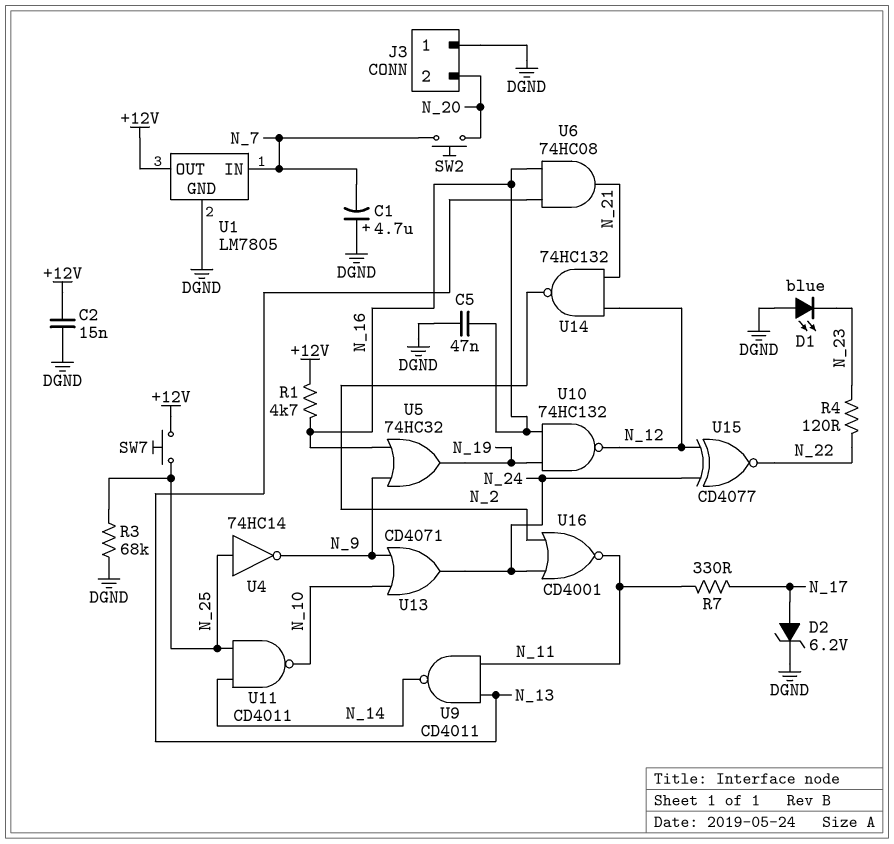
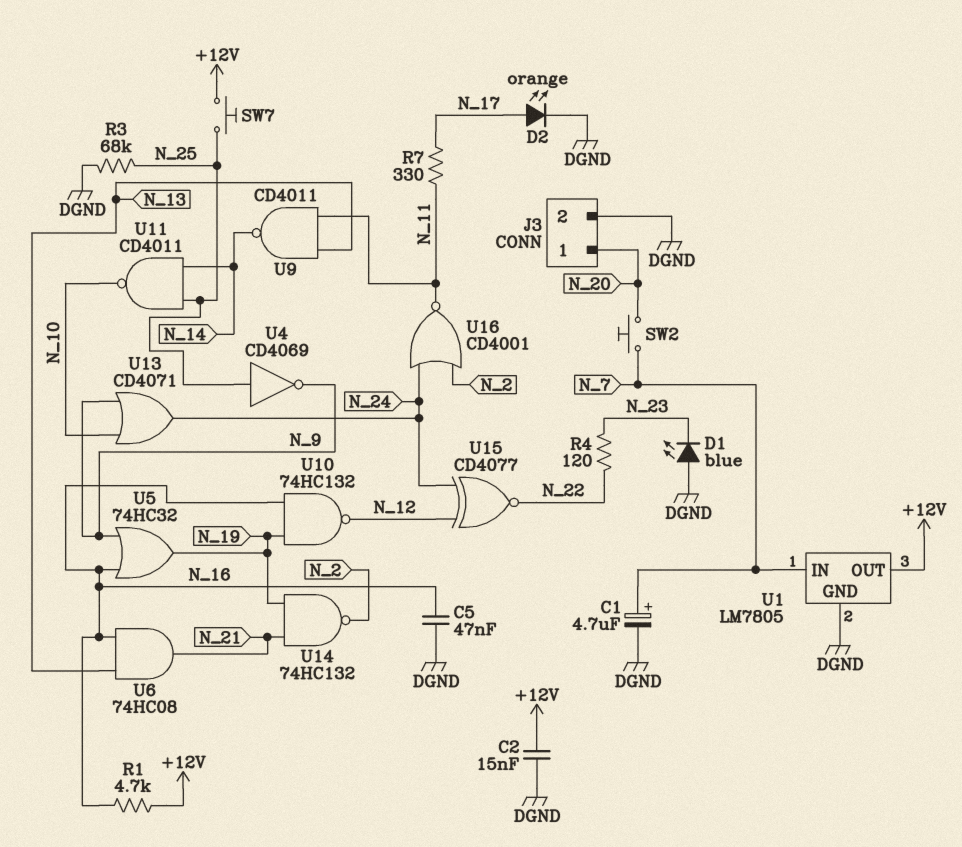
C1: 4.7uF (plus DGND, minus N_7) -> 4.7uF (plus N_7, minus DGND)
D2: zener 6.2V (A N_17, K DGND) -> LED orange (A N_17, K DGND)
J3 pin 1: DGND -> N_20
J3 pin 2: N_20 -> DGND
U4: NOT 74HC14 (in N_25, out N_9) -> NOT CD4069 (in N_25, out N_9)
U14: NAND 74HC132 (in N_12, in N_21, out N_2) -> NAND 74HC132 (in N_19, in N_21, out N_2)

